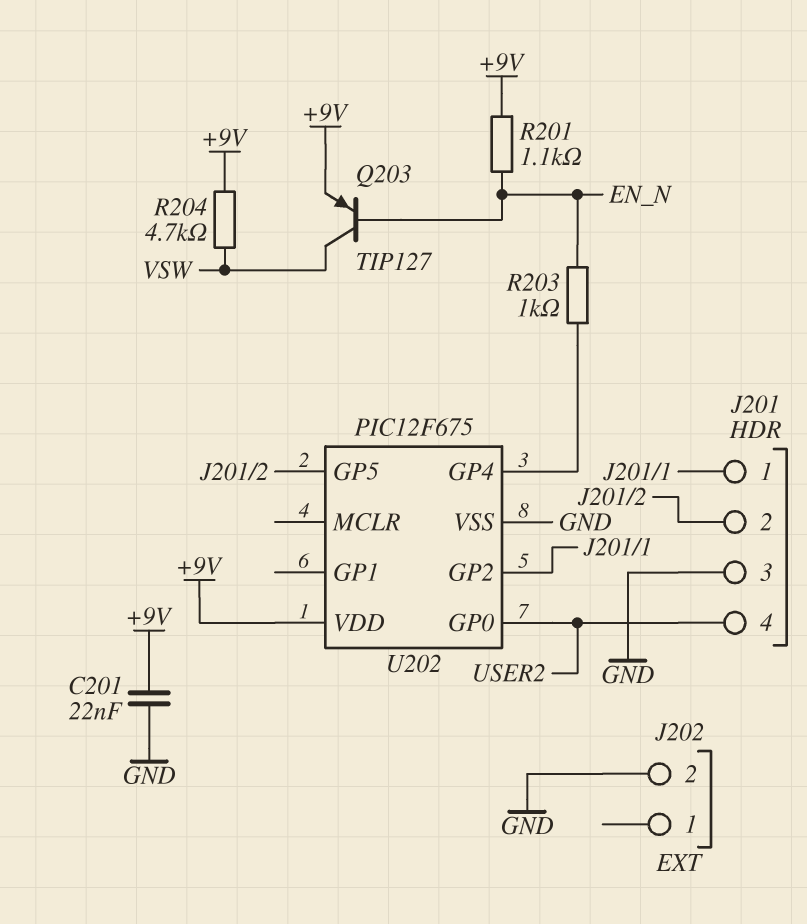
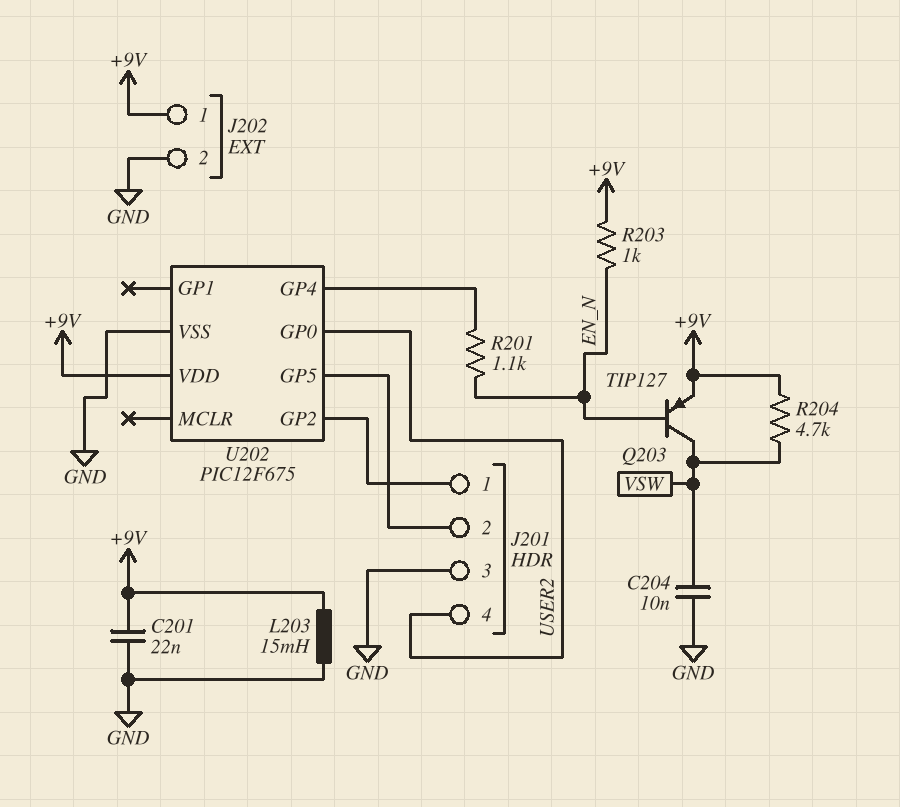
C204: none -> 10nF (GND, VSW)
J202 pin 1: none -> +9V
L203: none -> 15mH (+9V, GND)
R201: 1.1k (+9V, EN_N) -> 1.1k (EN_N, U202/GP4)
R203: 1k (EN_N, U202/GP4) -> 1k (+9V, EN_N)

